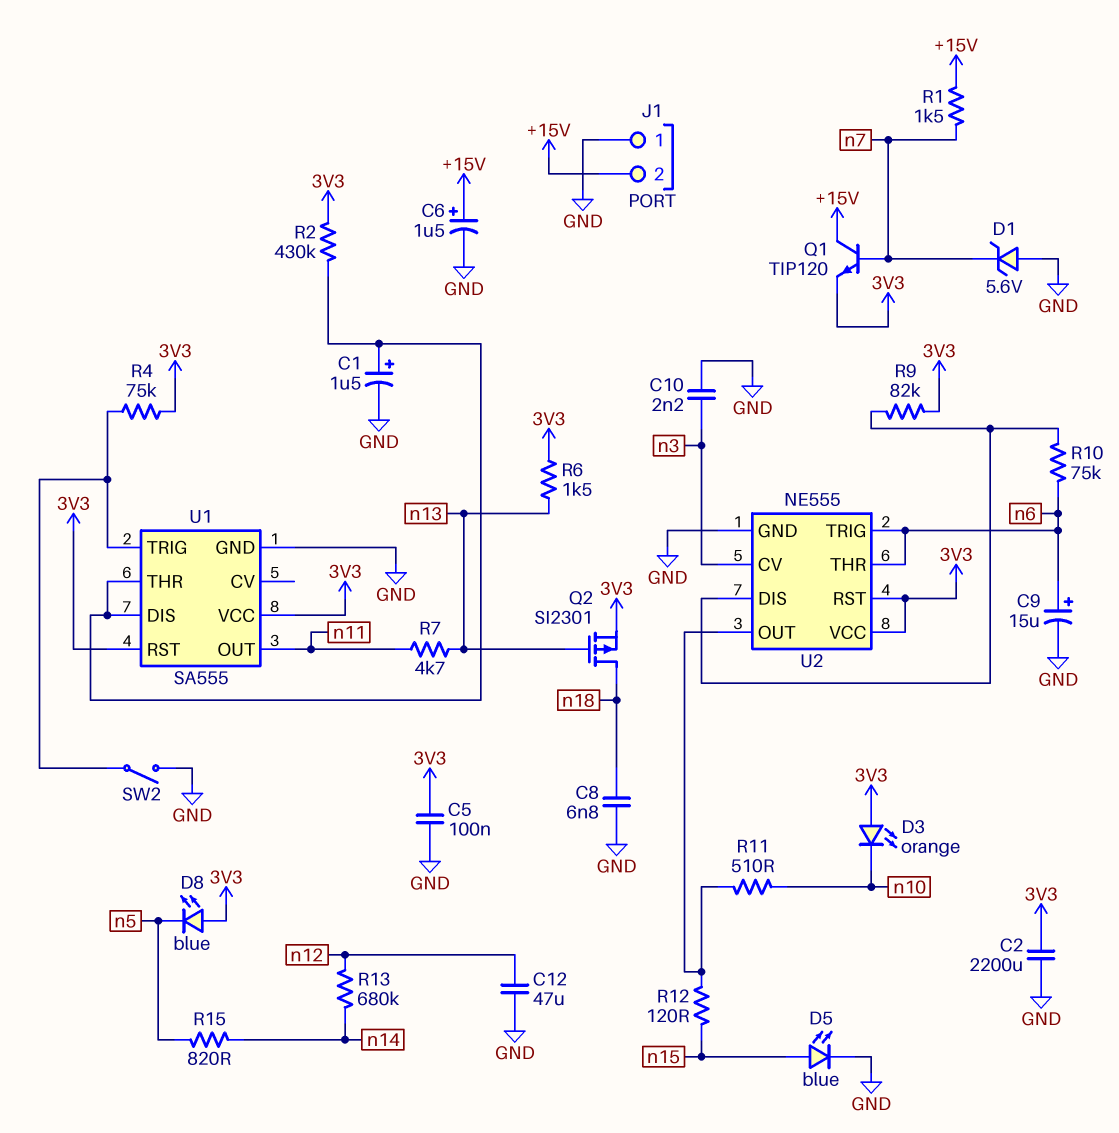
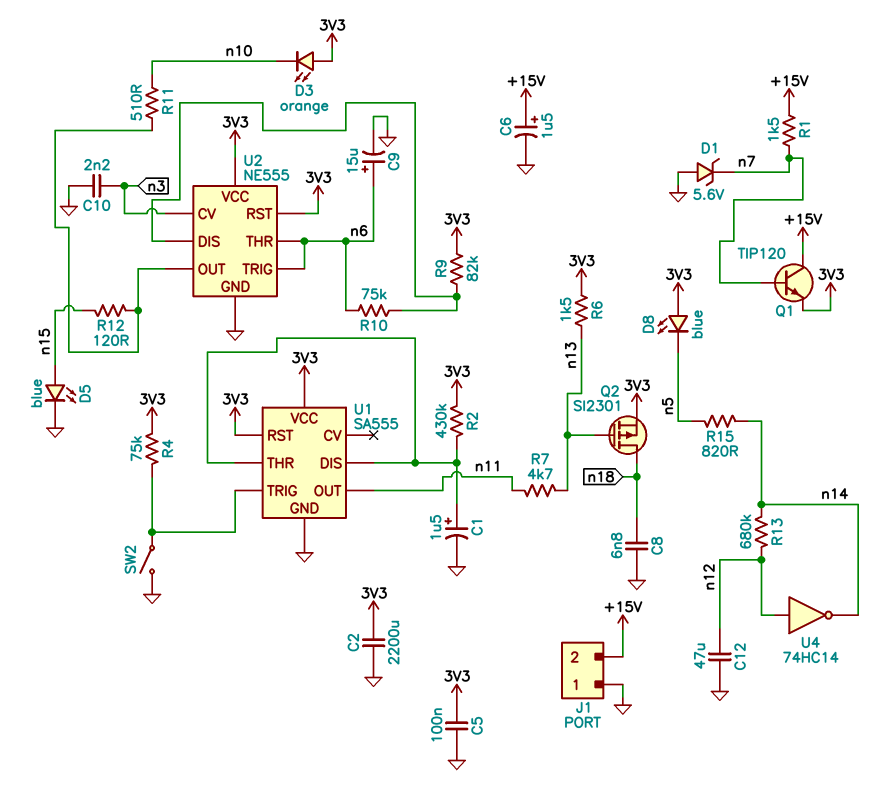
U4: none -> NOT 74HC14 (in n12, out n14)

